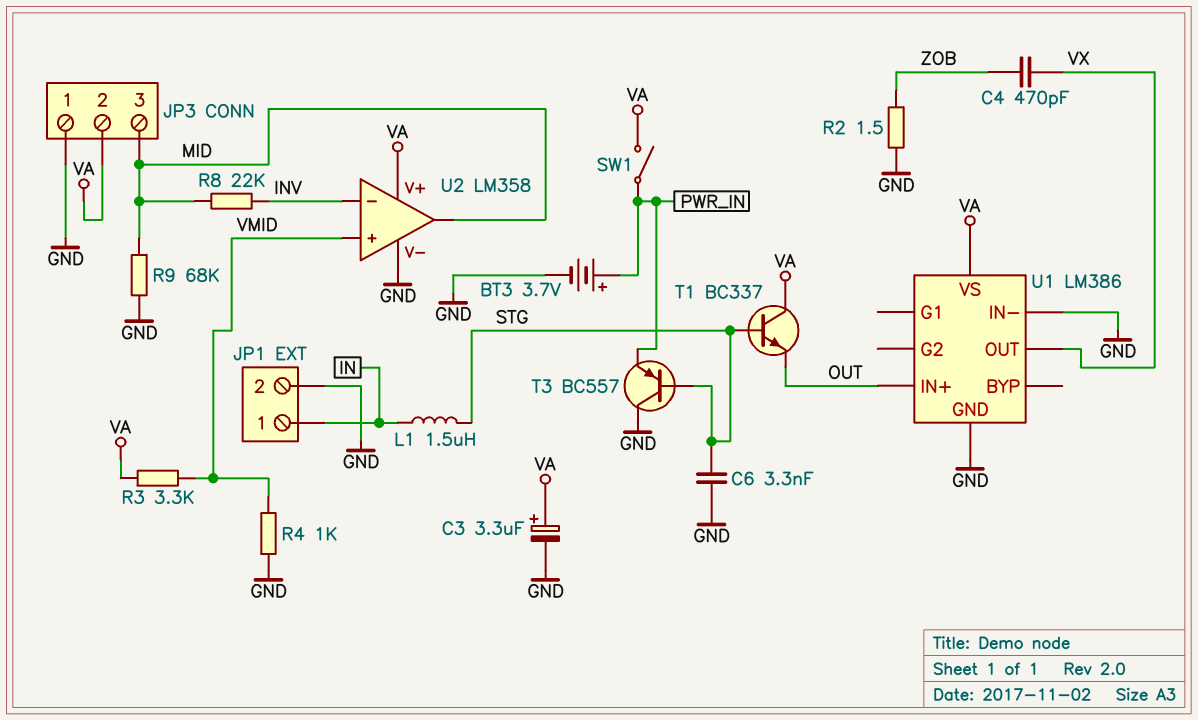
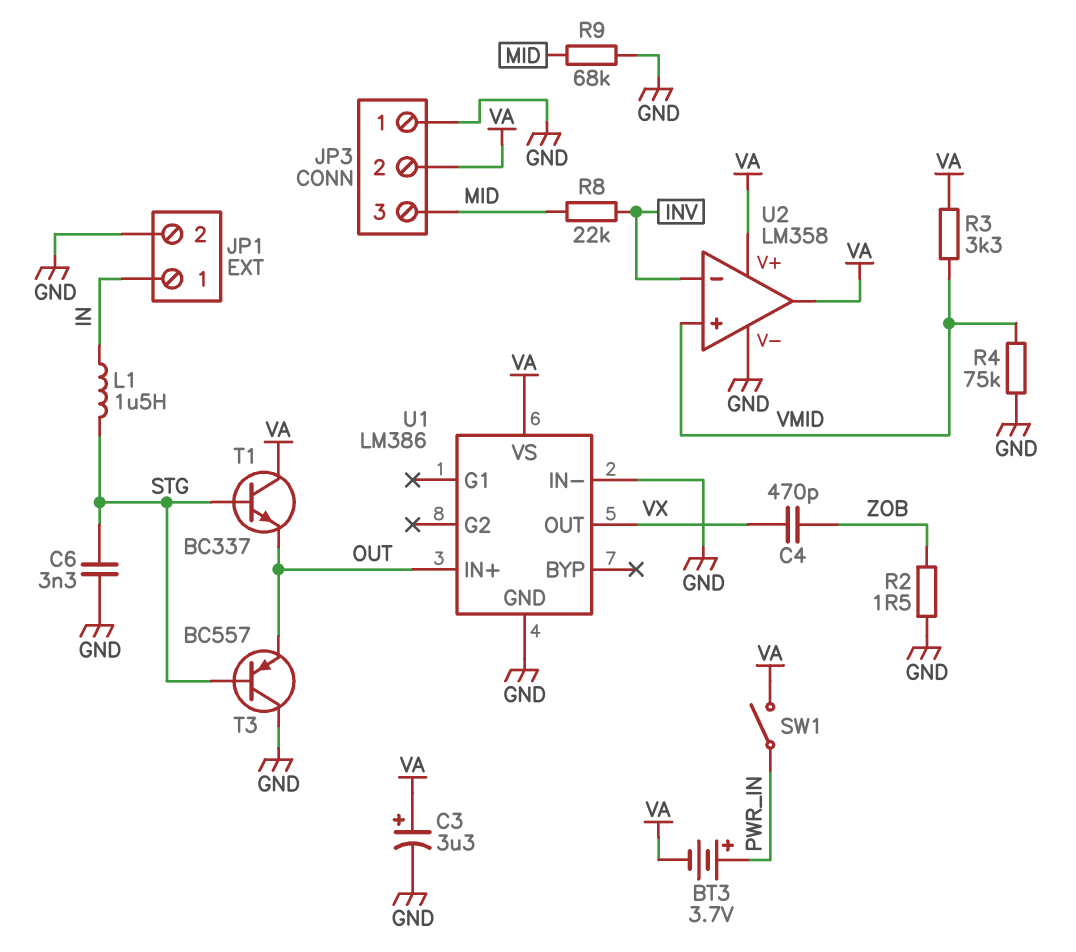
BT3: 3.7V (plus PWR_IN, minus GND) -> 3.7V (plus PWR_IN, minus VA)
R4: 1k (GND, VMID) -> 75k (GND, VMID)
T3: PNP BC557 (B STG, C GND, E PWR_IN) -> PNP BC557 (B STG, C GND, E OUT)
U2 pin out: MID -> VA

